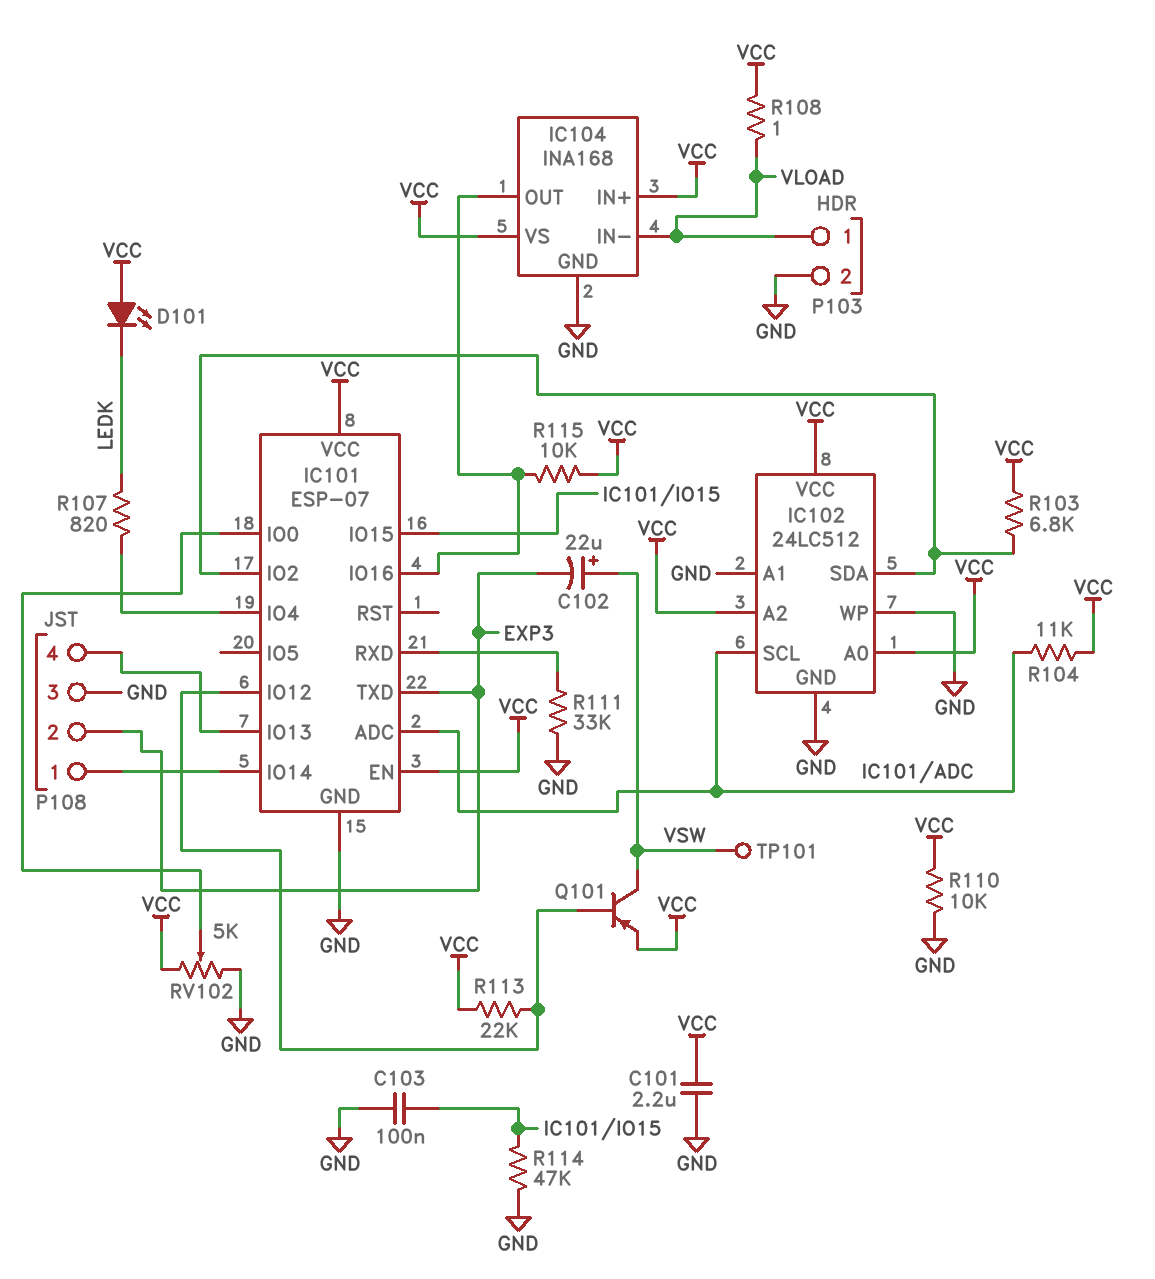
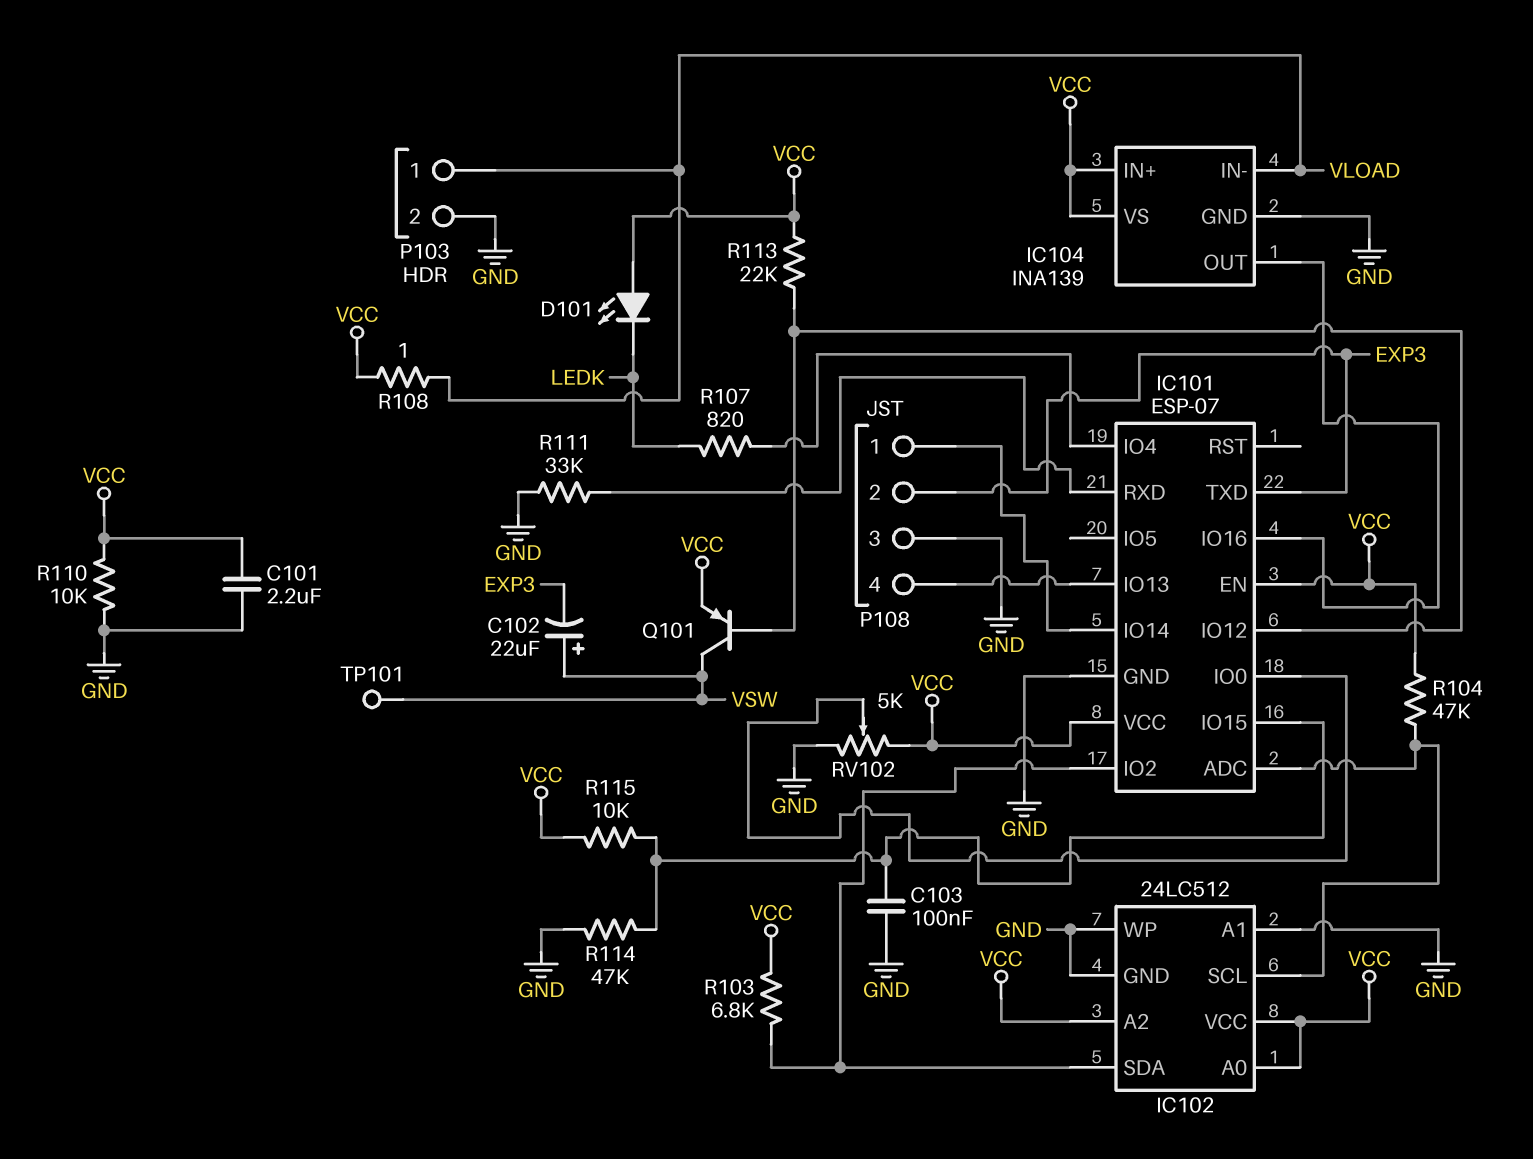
IC104: INA168 -> INA139
R104: 11k (IC101/ADC, VCC) -> 47k (IC101/ADC, VCC)
R115: 10k (IC101/IO16, VCC) -> 10k (IC101/IO15, VCC)

